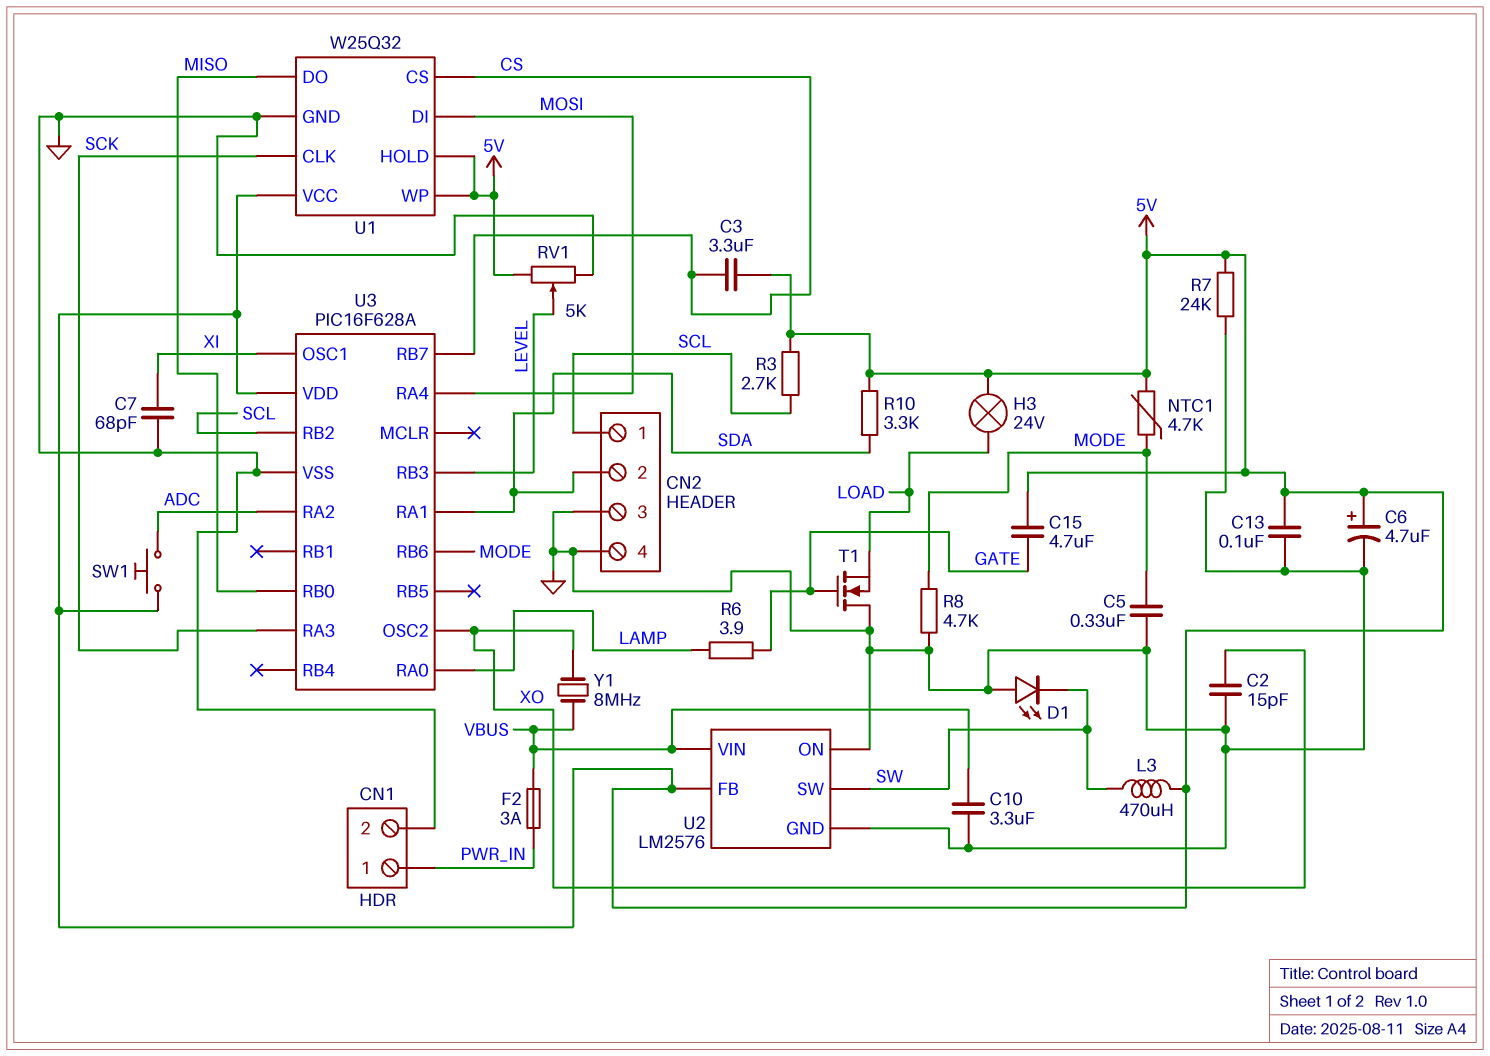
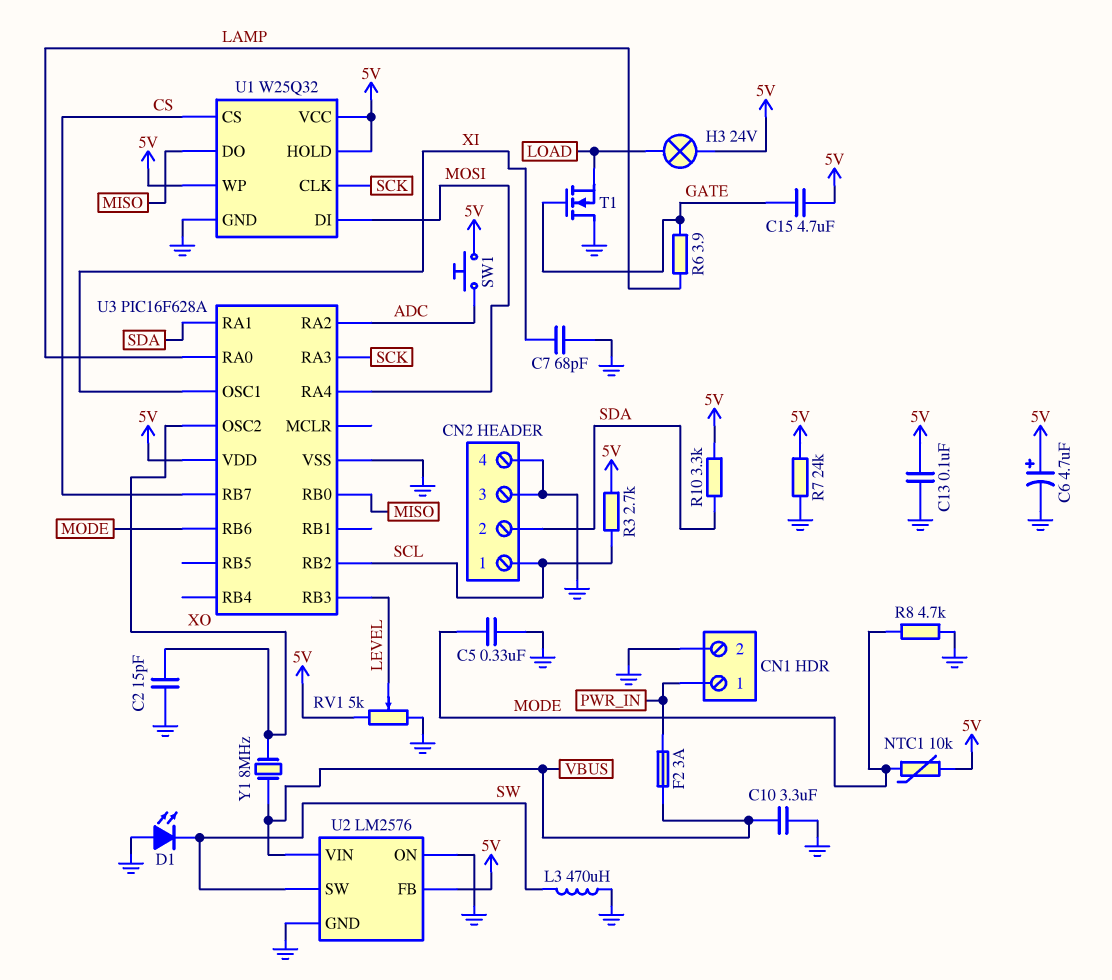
C3: 3.3uF (5V, CS) -> none
L3: 470uH (5V, SW) -> 470uH (GND, SW)
NTC1: 4.7k (5V, MODE) -> 10k (5V, MODE)

